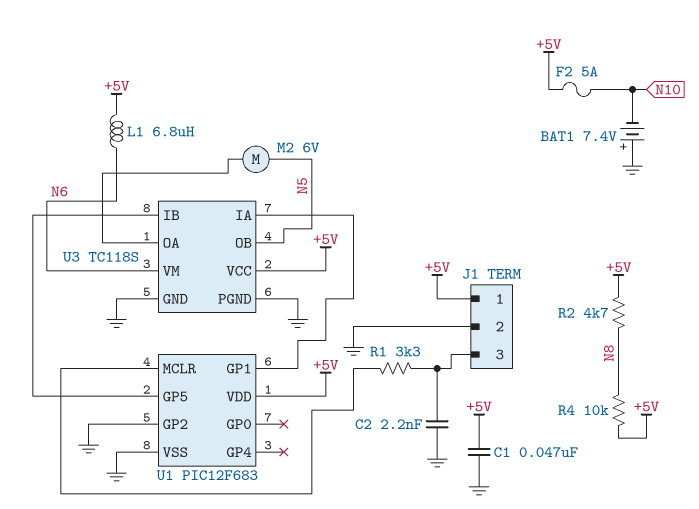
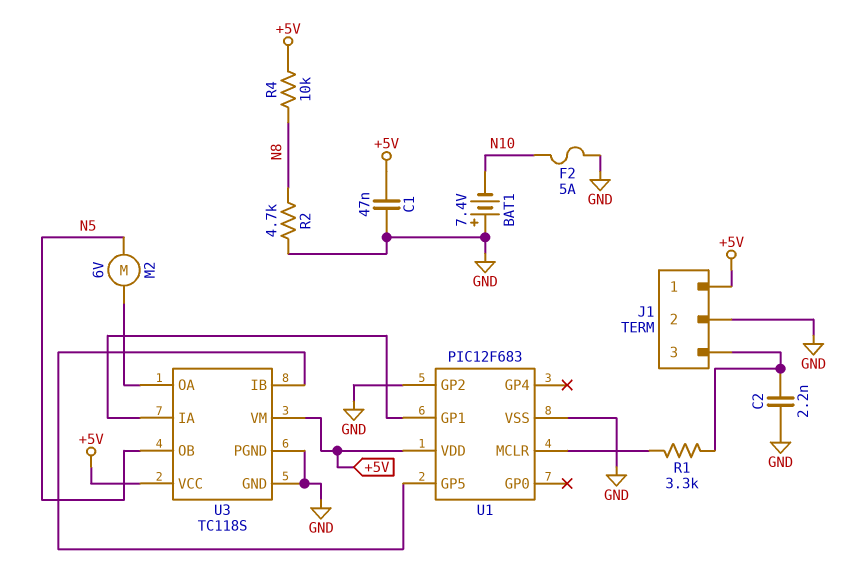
F2: 5A (+5V, N10) -> 5A (GND, N10)
L1: 6.8uH (+5V, N6) -> none
R2: 4.7k (+5V, N8) -> 4.7k (GND, N8)
U3 pin VM: N6 -> +5V

